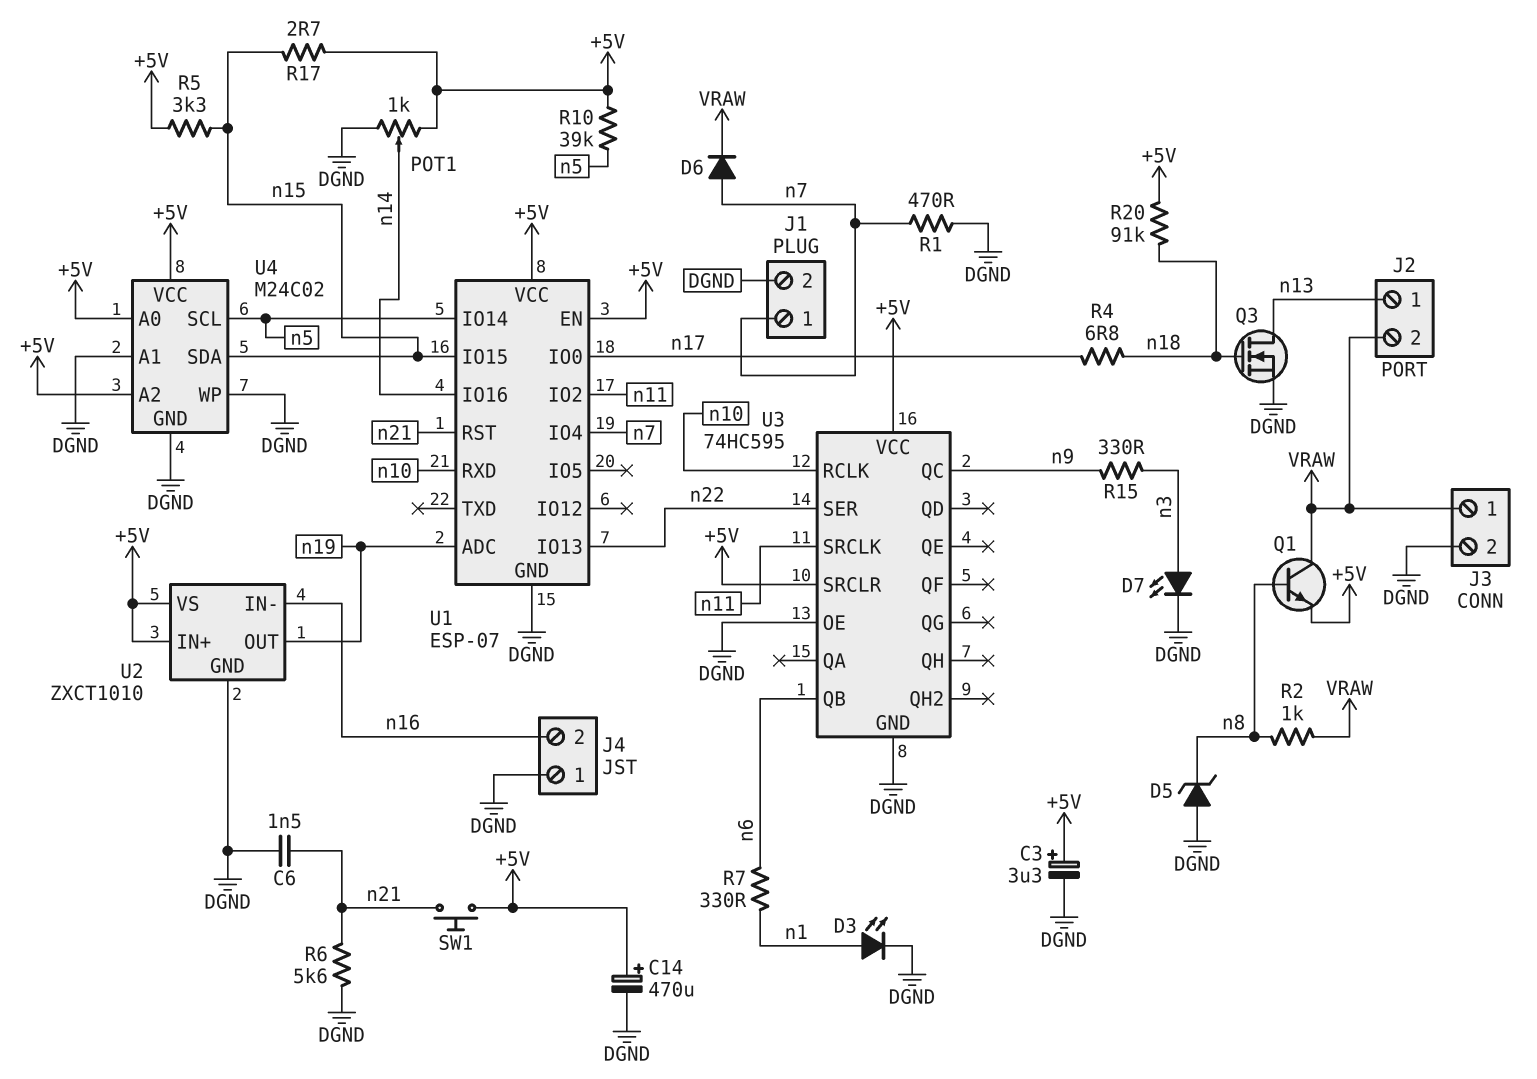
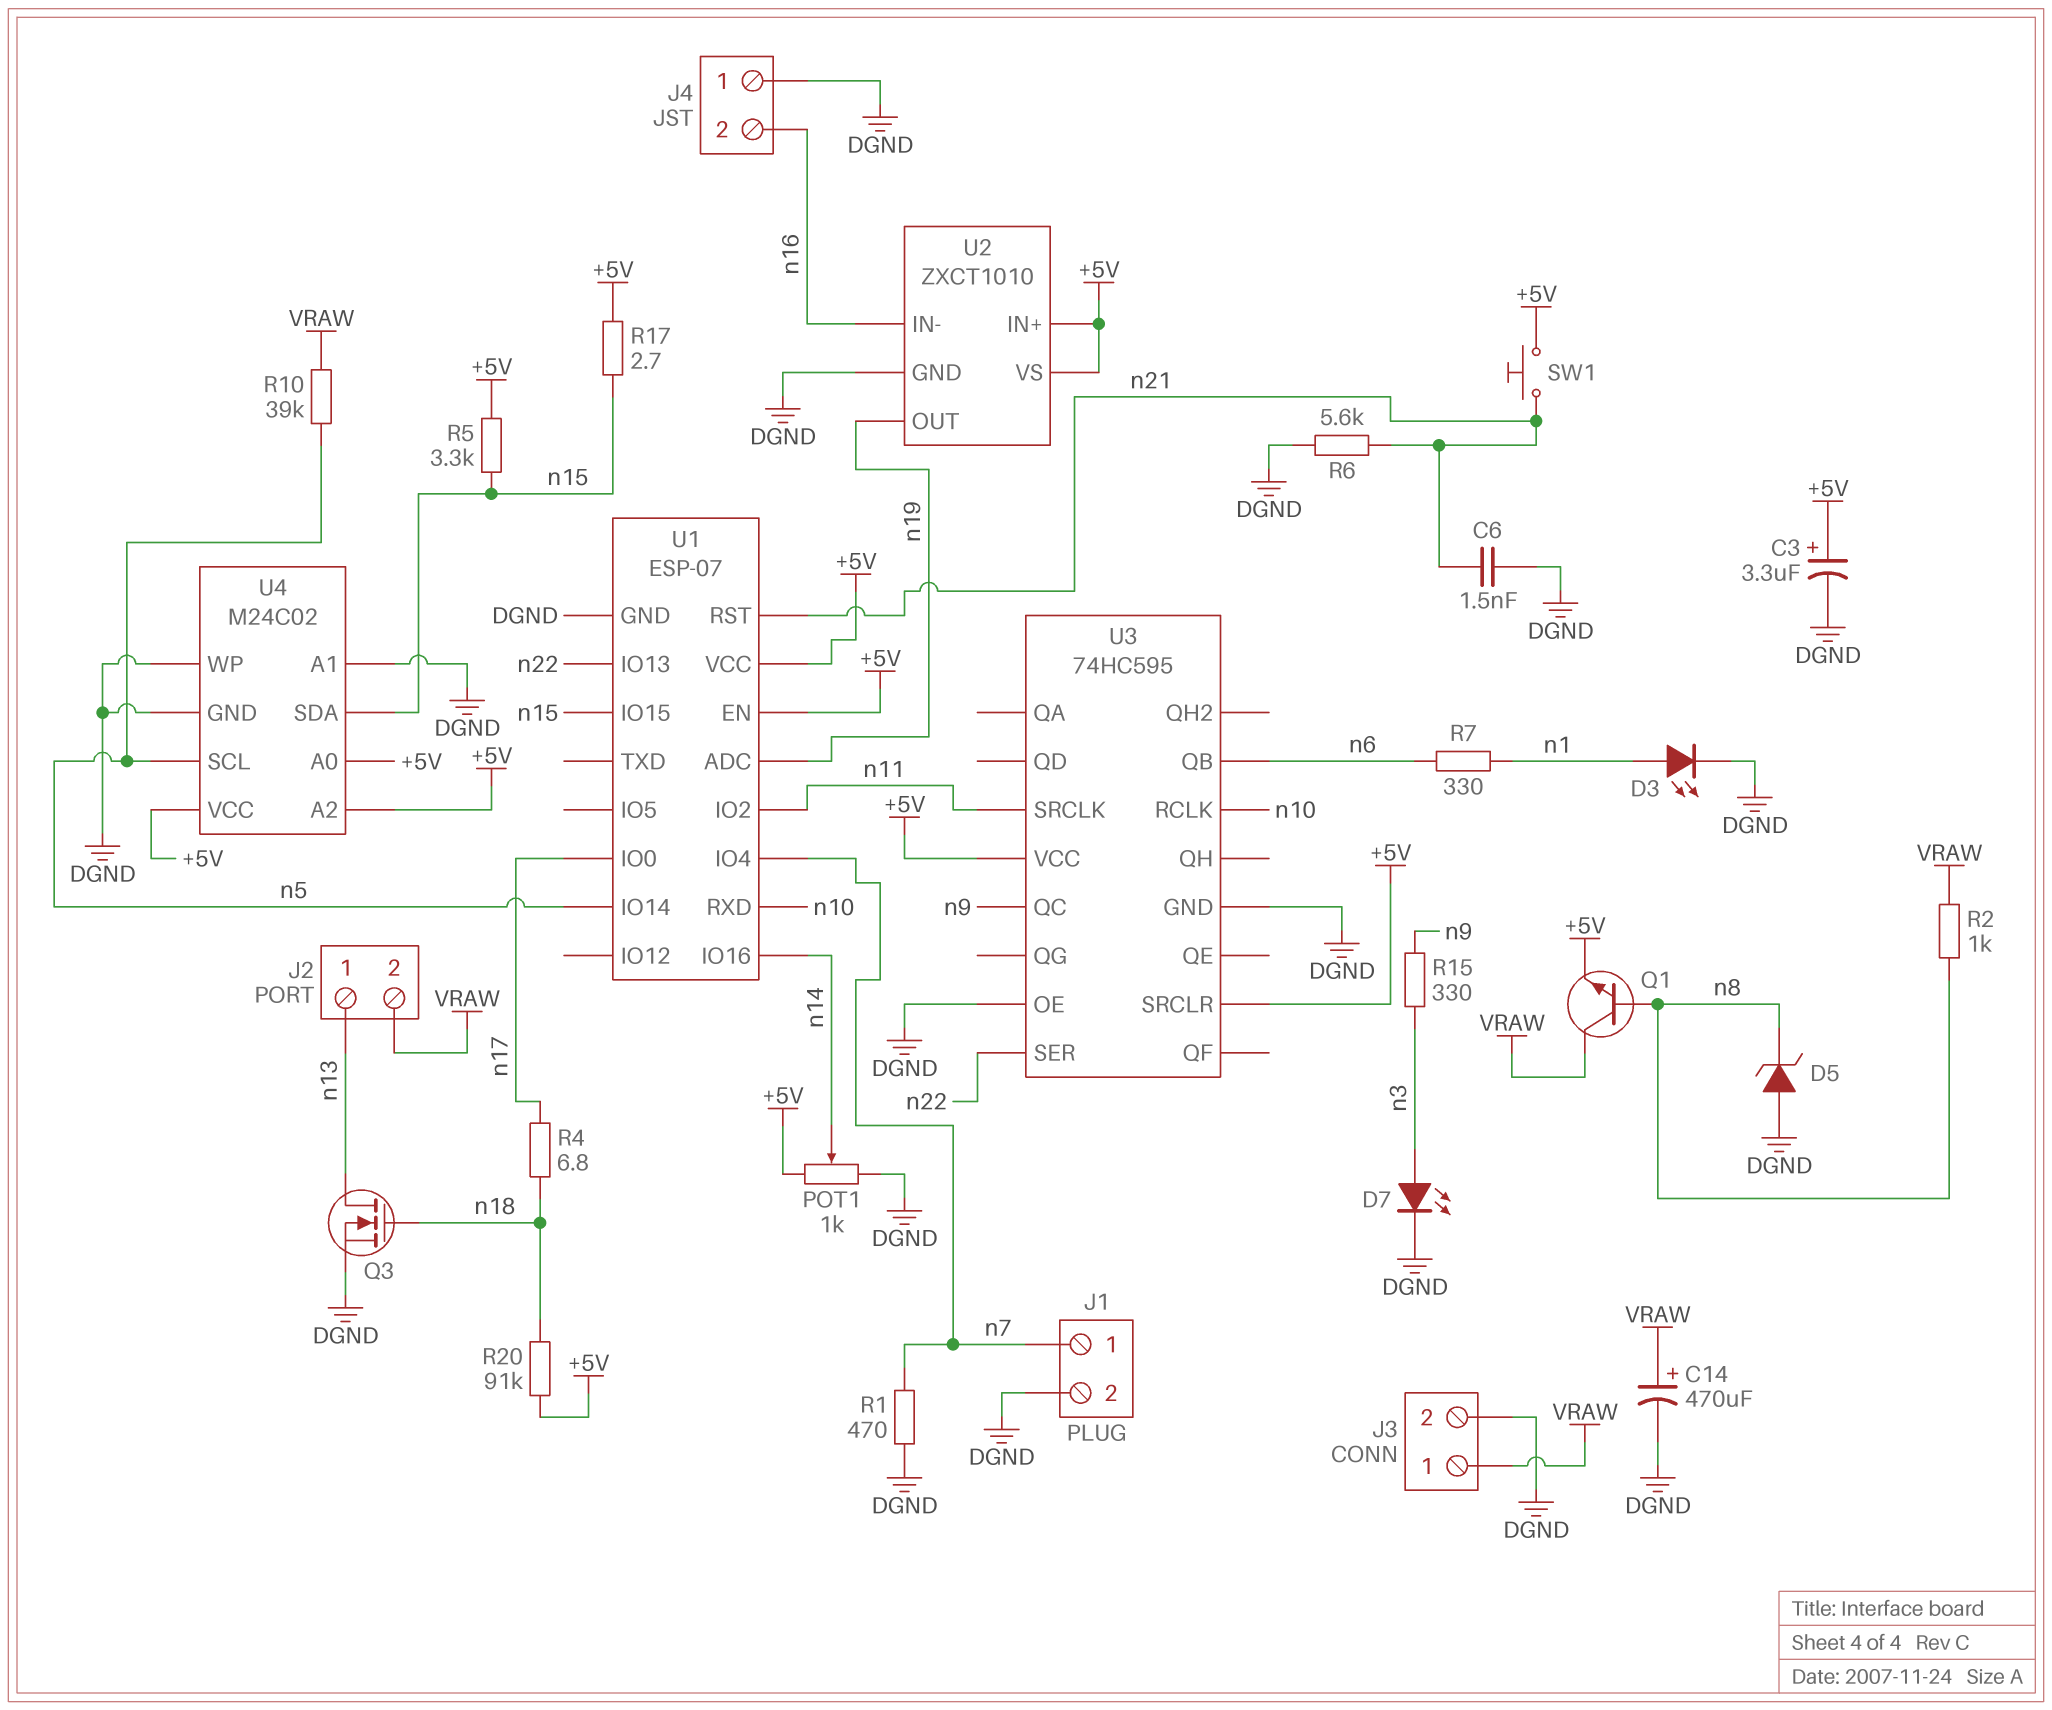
C14: 470uF (plus +5V, minus DGND) -> 470uF (plus VRAW, minus DGND)
D6: diode (A n7, K VRAW) -> none
R10: 39k (+5V, n5) -> 39k (VRAW, n5)

